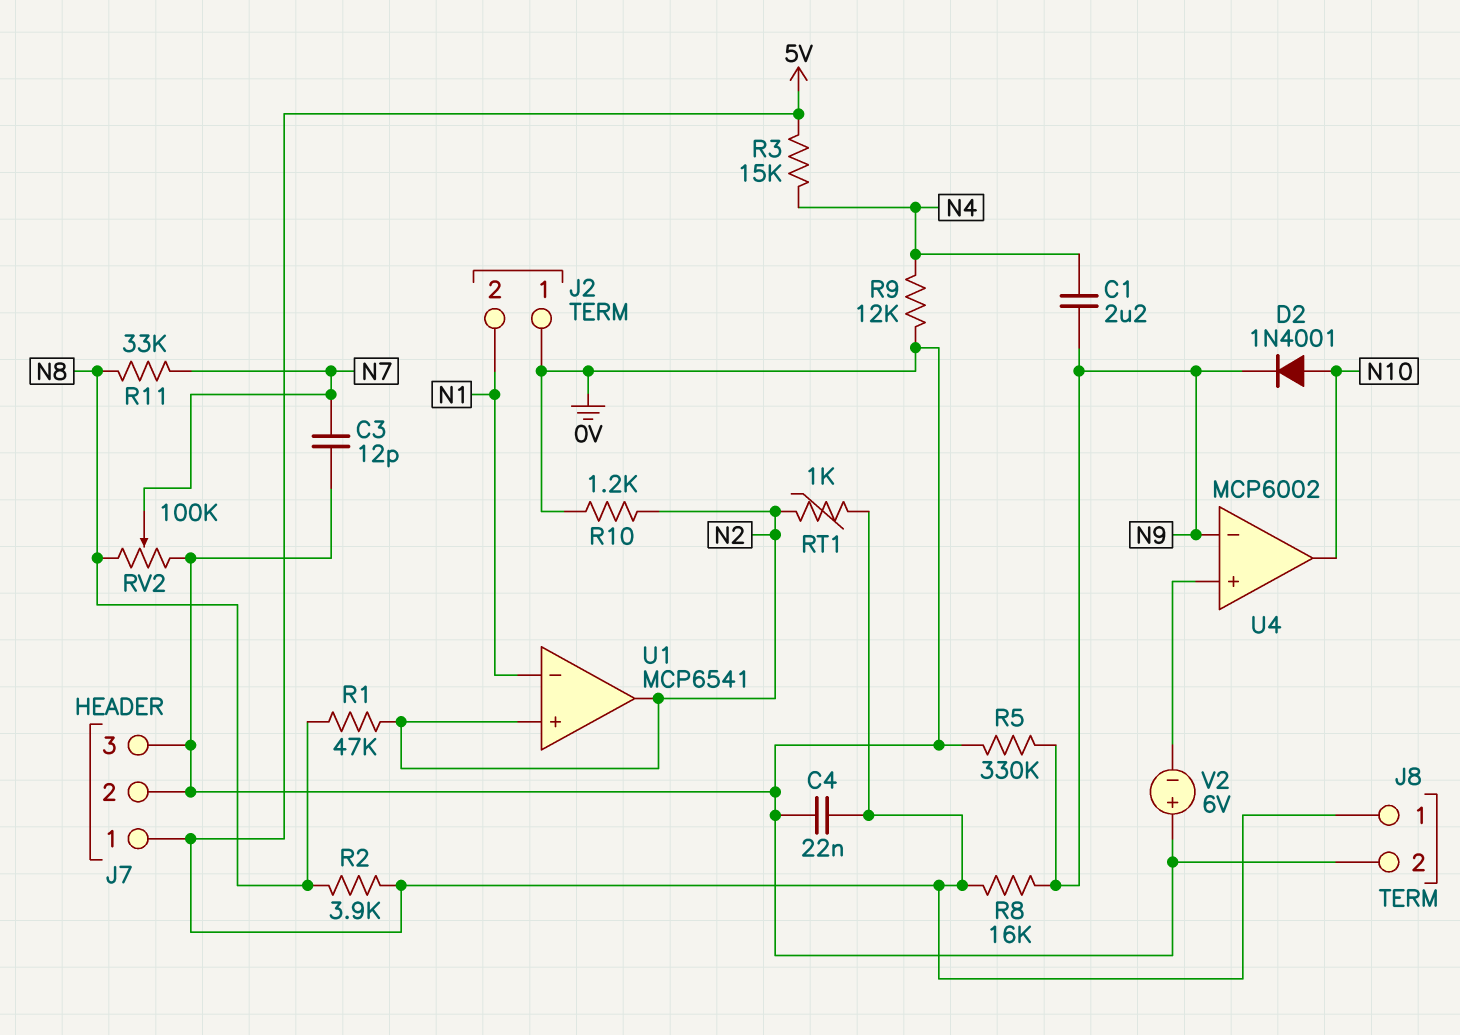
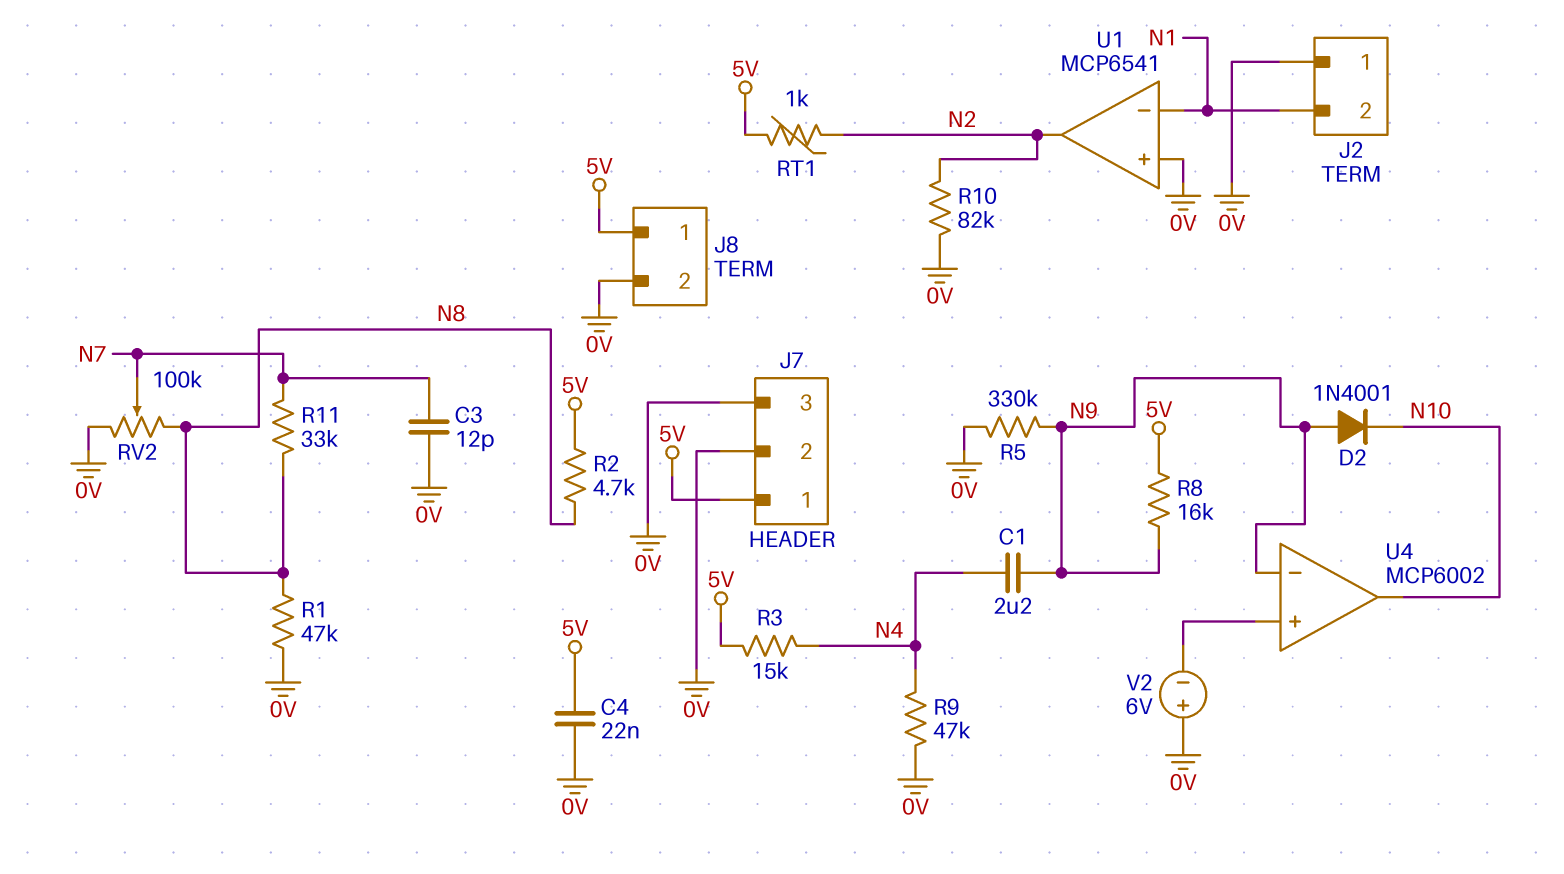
D2: diode 1N4001 (A N10, K N9) -> diode 1N4001 (A N9, K N10)
R1: 47k (N2, N8) -> 47k (0V, N8)
R2: 3.9k (5V, N8) -> 4.7k (5V, N8)
R9: 12k (0V, N4) -> 47k (0V, N4)
R10: 1.2k (0V, N2) -> 82k (0V, N2)
U1 pin in+: N2 -> 0V

